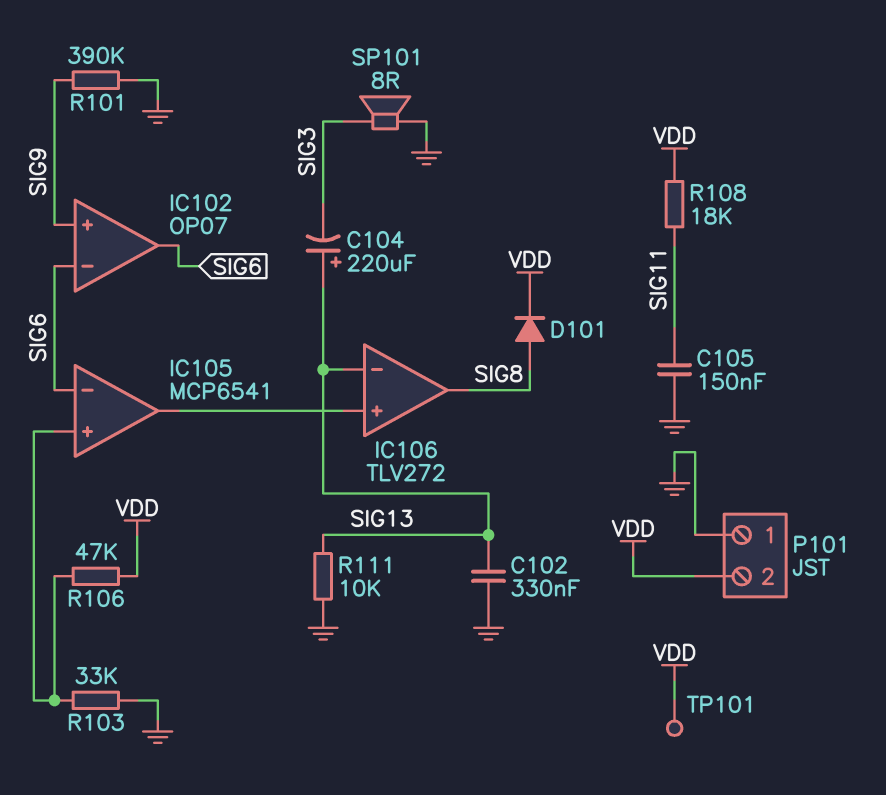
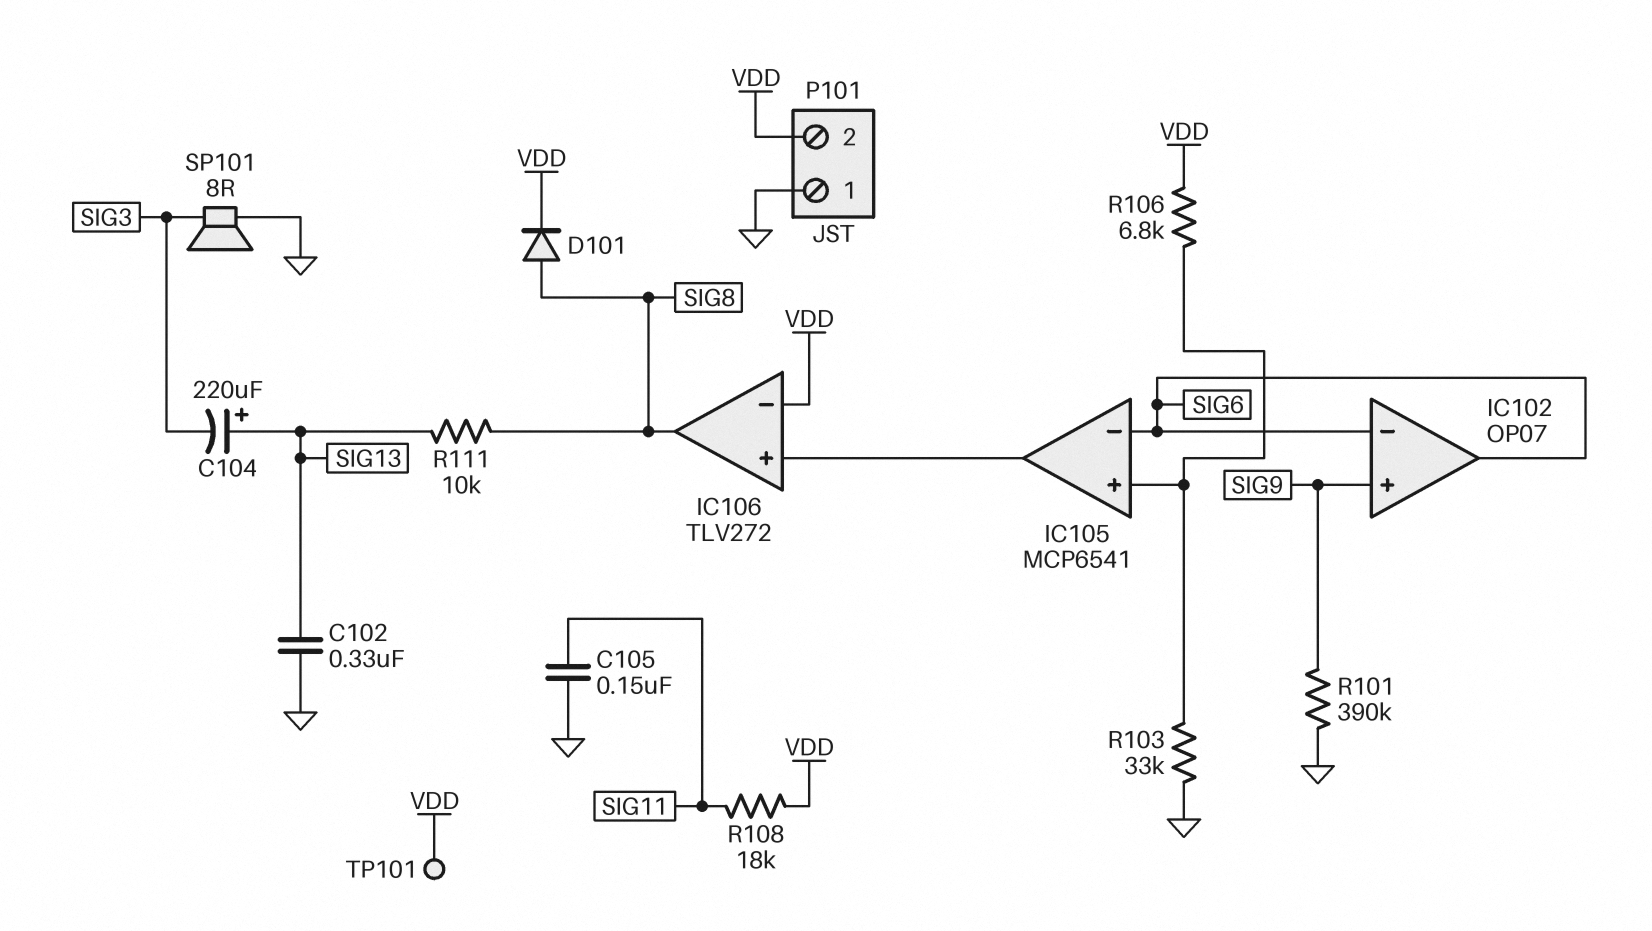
IC106 pin in-: SIG13 -> VDD
R106: 47k (IC105/in+, VDD) -> 6.8k (IC105/in+, VDD)
R111: 10k (GND, SIG13) -> 10k (SIG8, SIG13)

